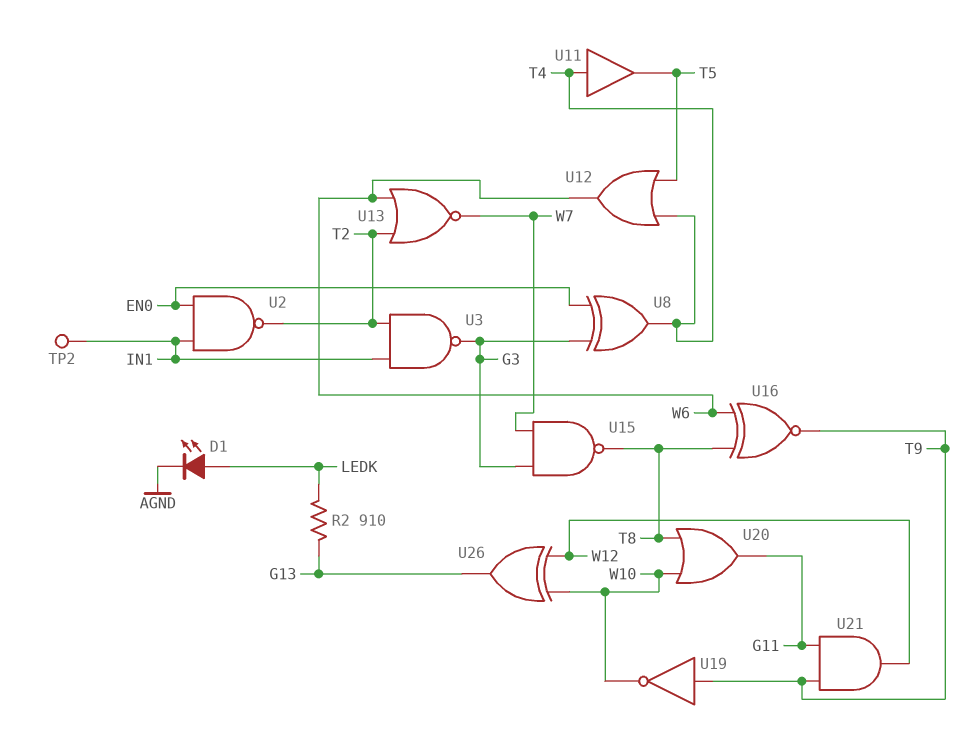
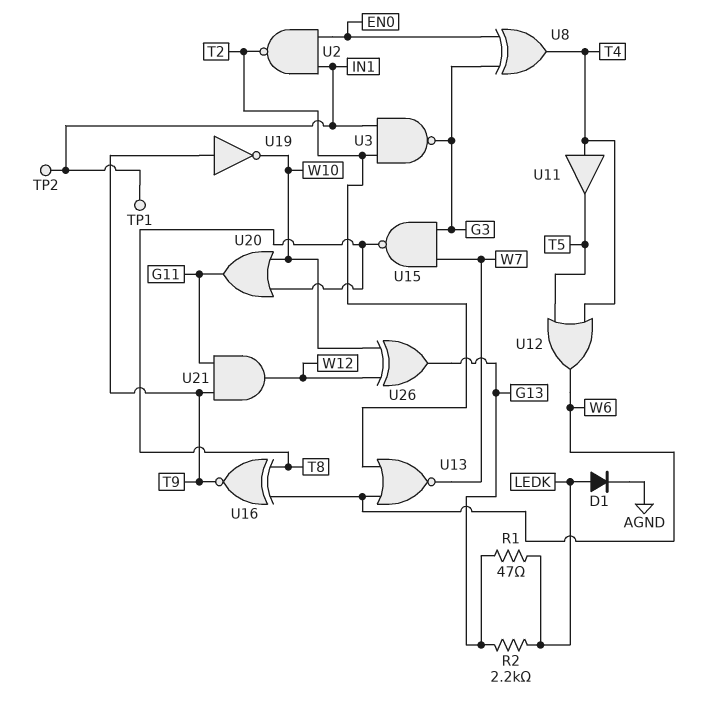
D1: LED (A LEDK, K AGND) -> diode (A LEDK, K AGND)
R1: none -> 47 (G13, LEDK)
R2: 910 (G13, LEDK) -> 2.2k (G13, LEDK)
TP1: none -> test point (IN1)

